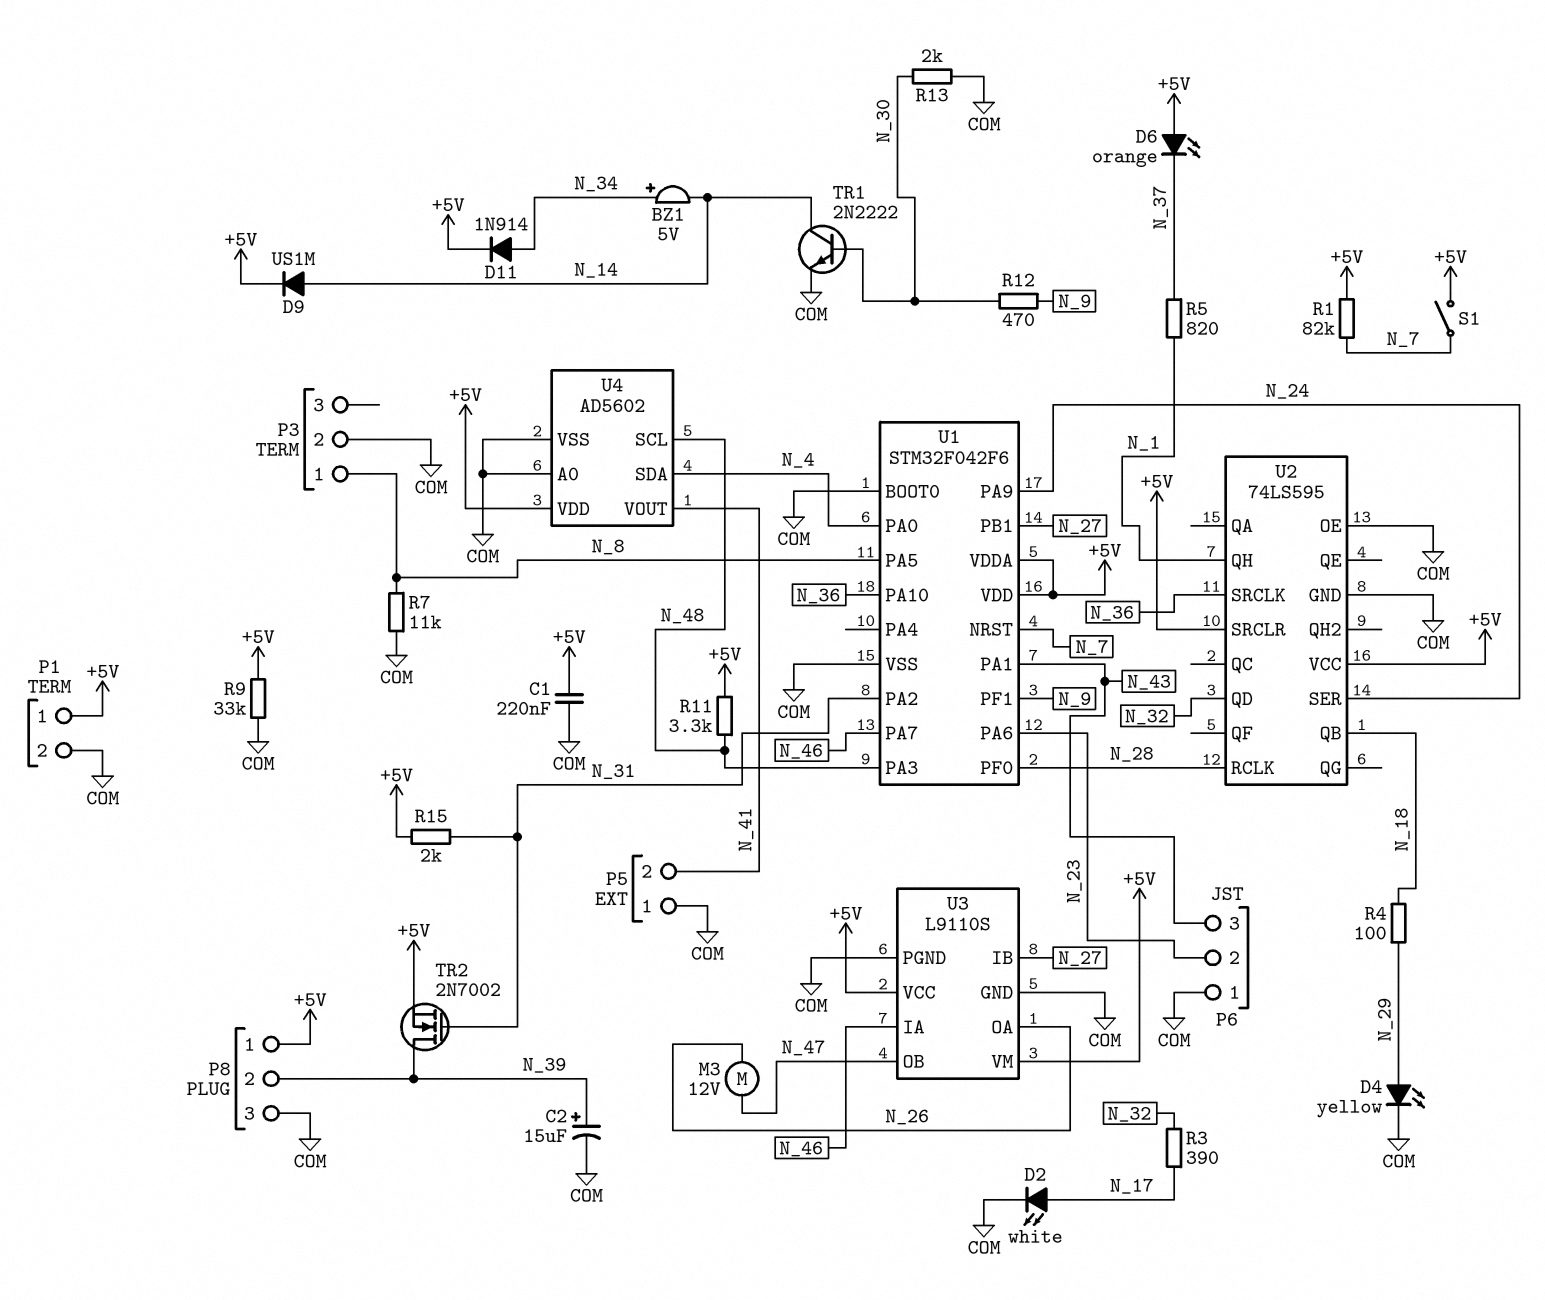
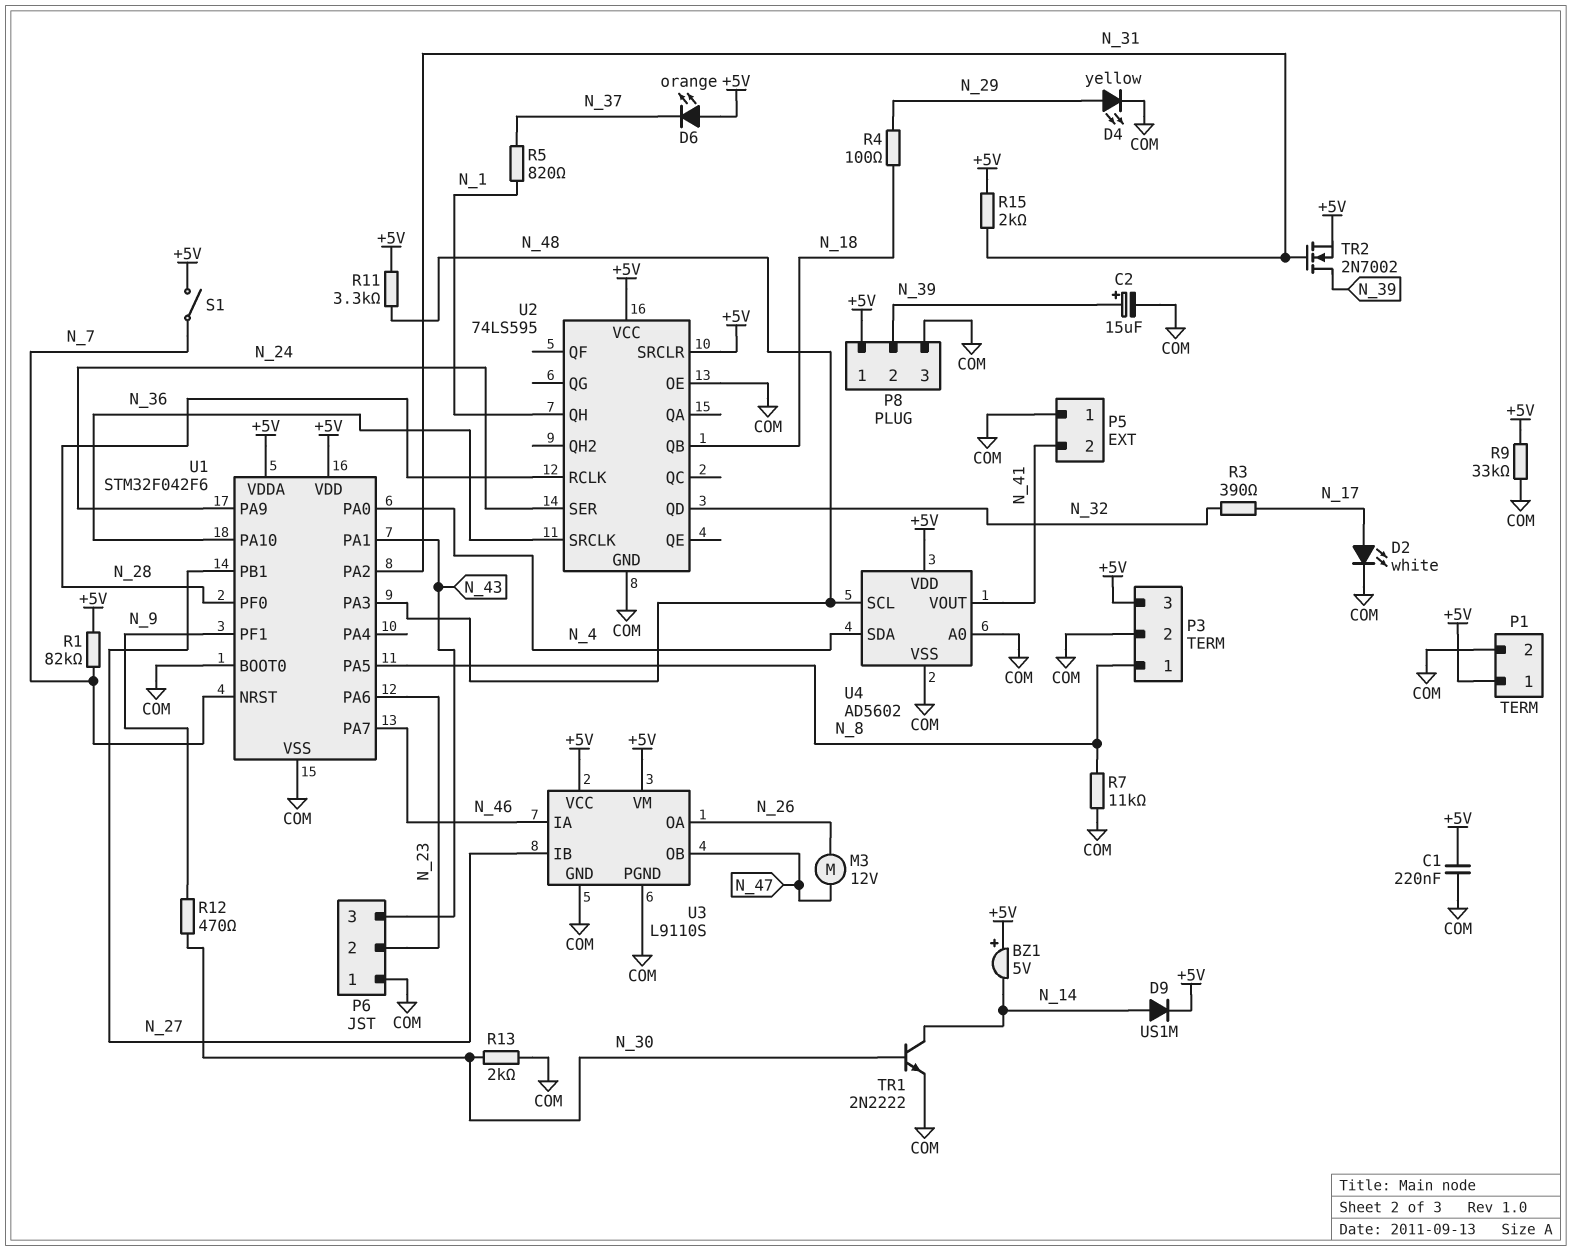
BZ1: buzzer 5V (plus N_34, minus N_14) -> buzzer 5V (plus +5V, minus N_14)
D11: diode 1N914 (A N_34, K +5V) -> none
P3 pin 3: none -> +5V

